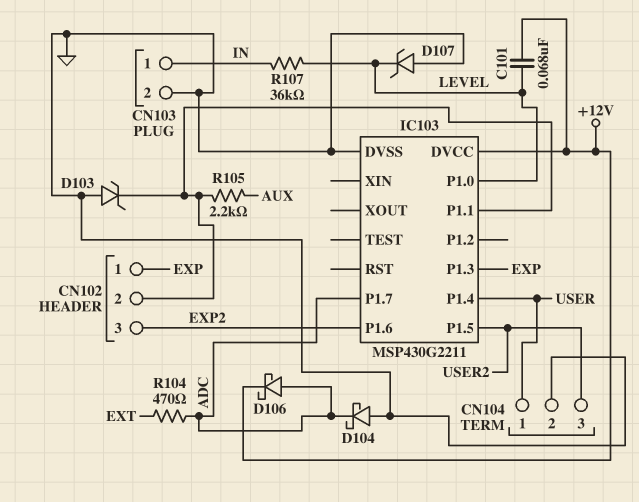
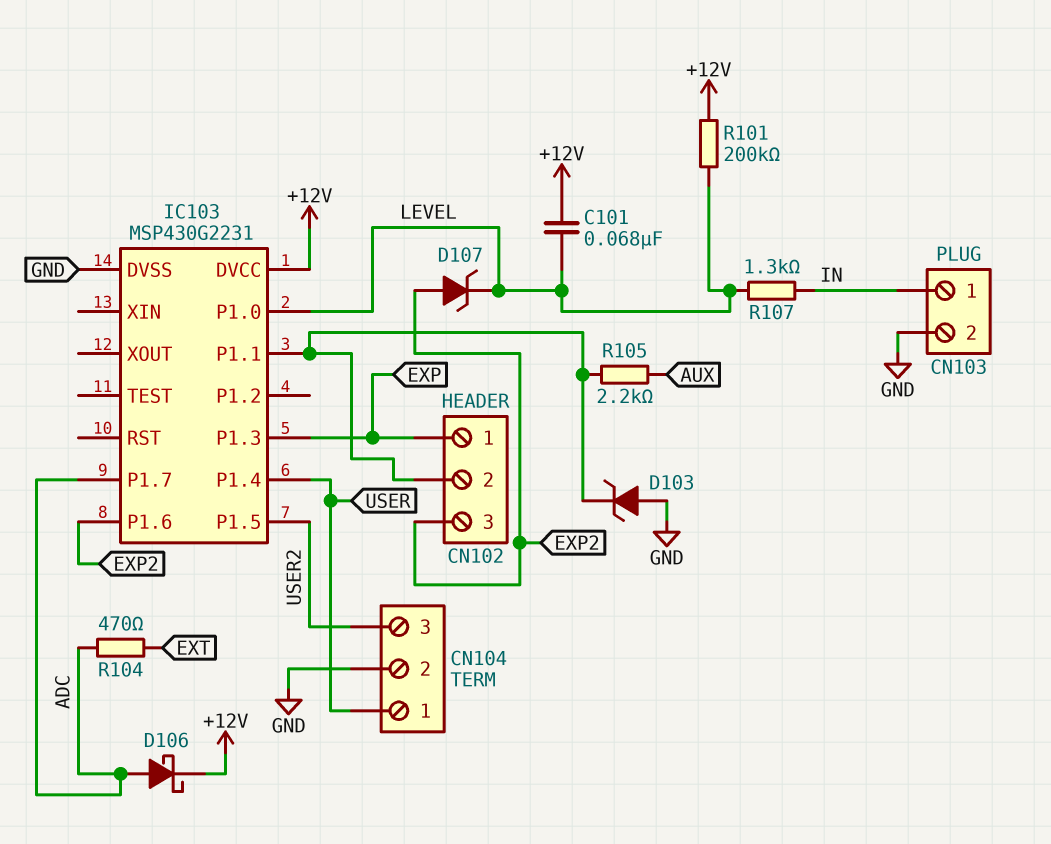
D104: schottky (A GND, K ADC) -> none
D107: zener (A GND, K LEVEL) -> zener (A EXP2, K LEVEL)
IC103: MSP430G2211 -> MSP430G2231
R101: none -> 200k (+12V, LEVEL)
R107: 36k (IN, LEVEL) -> 1.3k (IN, LEVEL)

